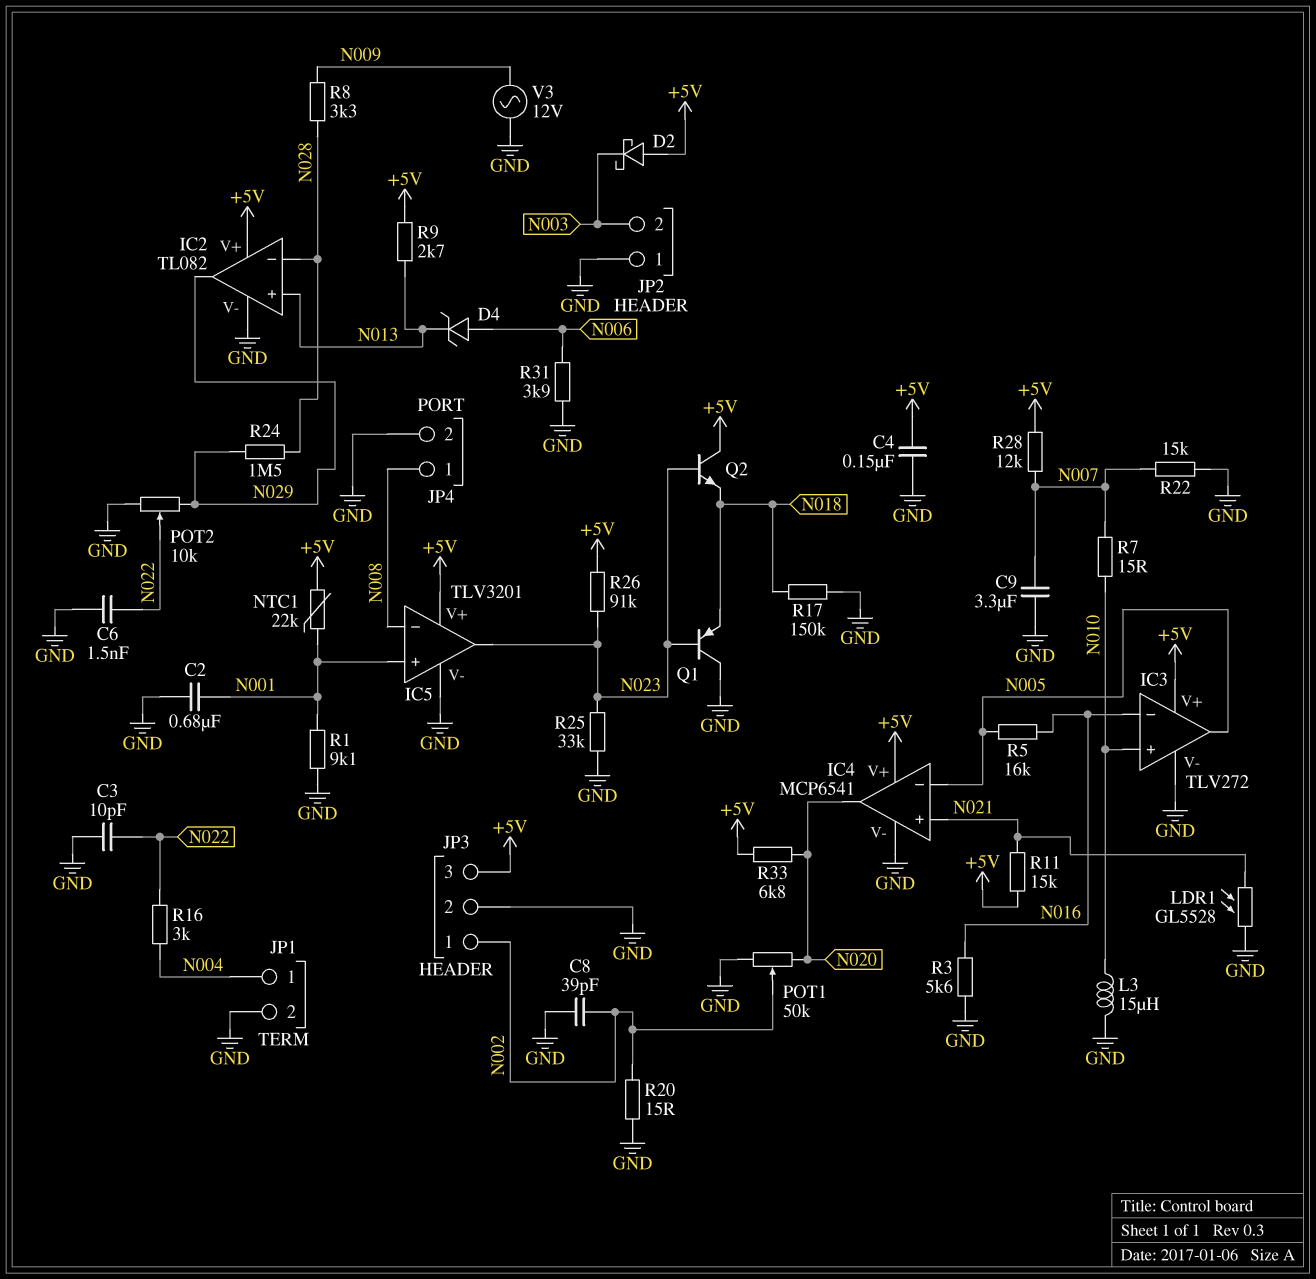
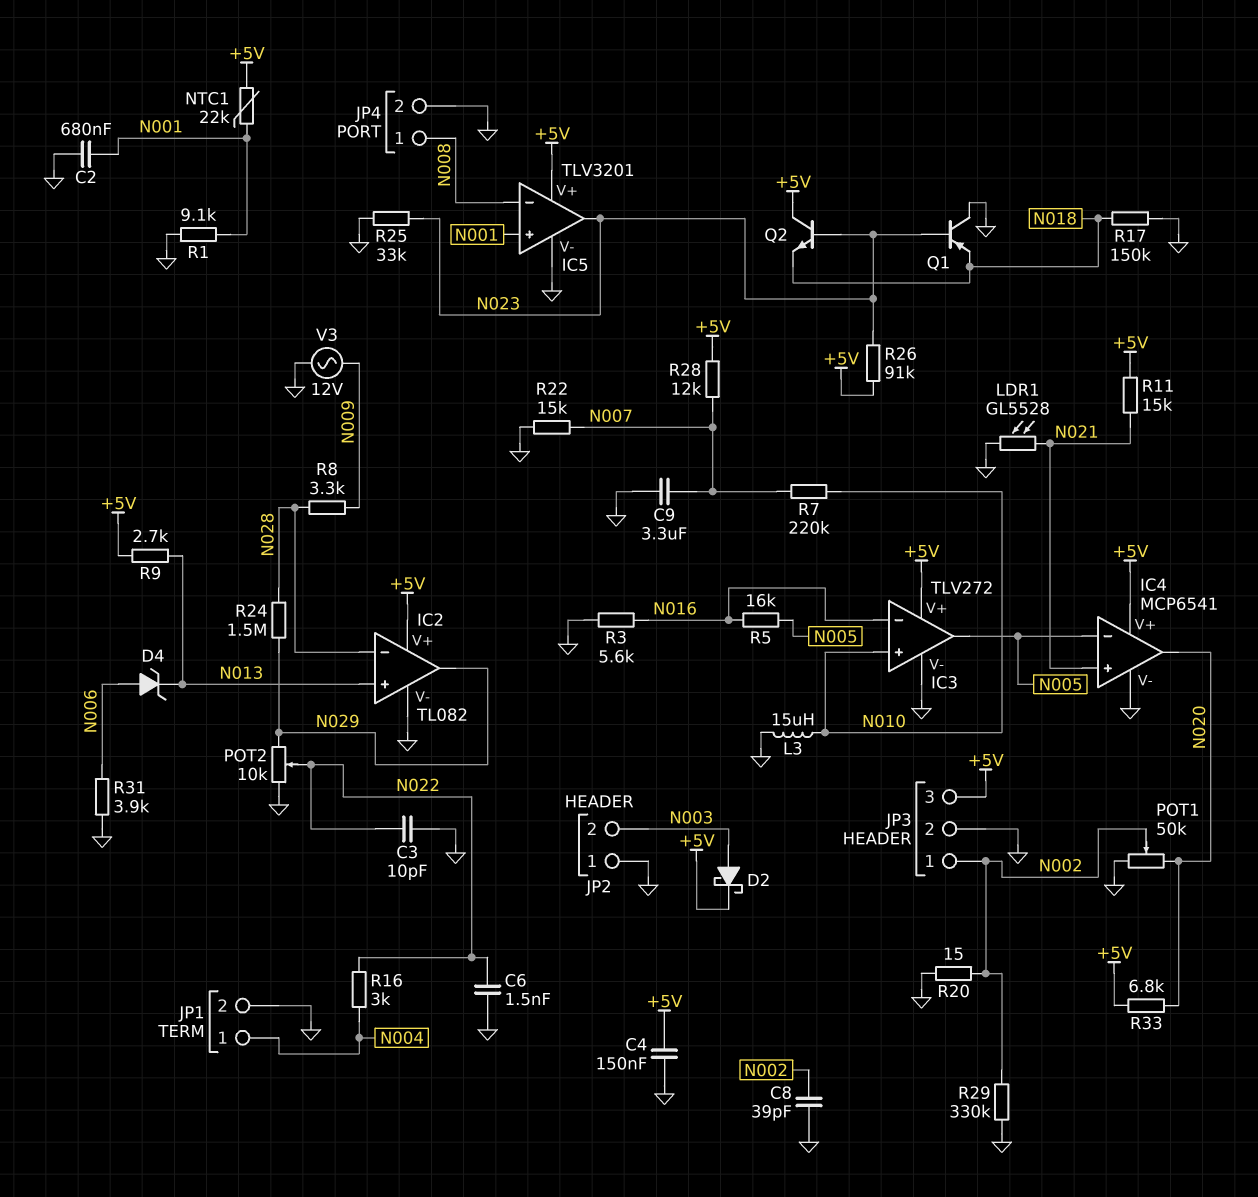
D2: schottky (A +5V, K N003) -> schottky (A N003, K +5V)
R7: 15 (N007, N010) -> 220k (N007, N010)
R29: none -> 330k (GND, N002)

